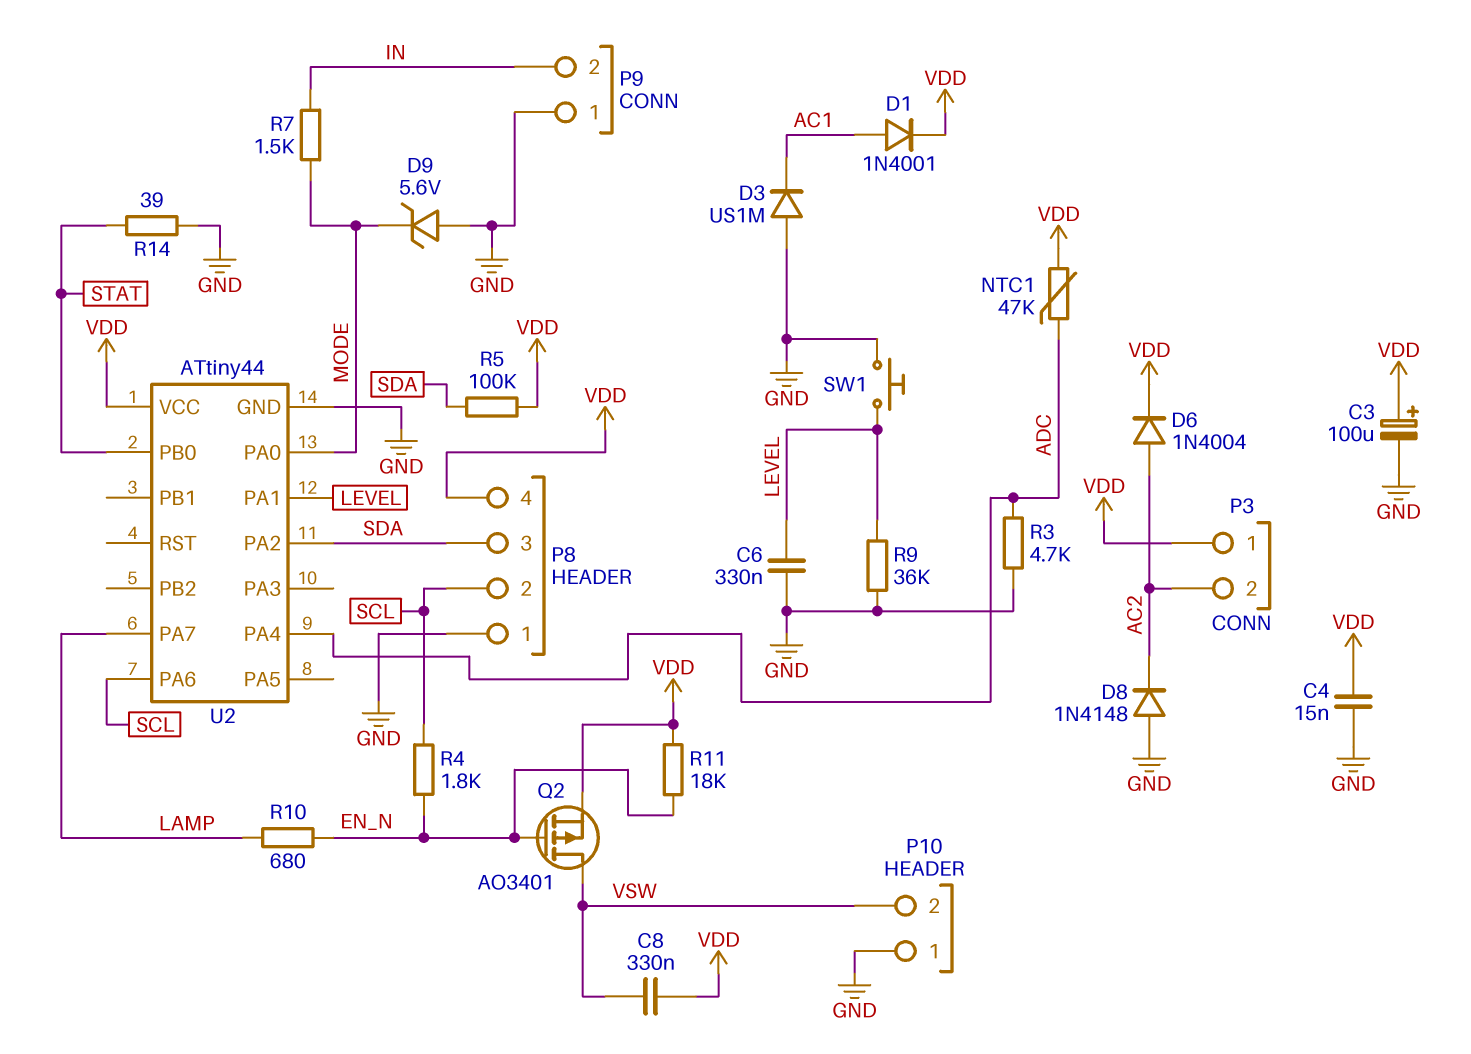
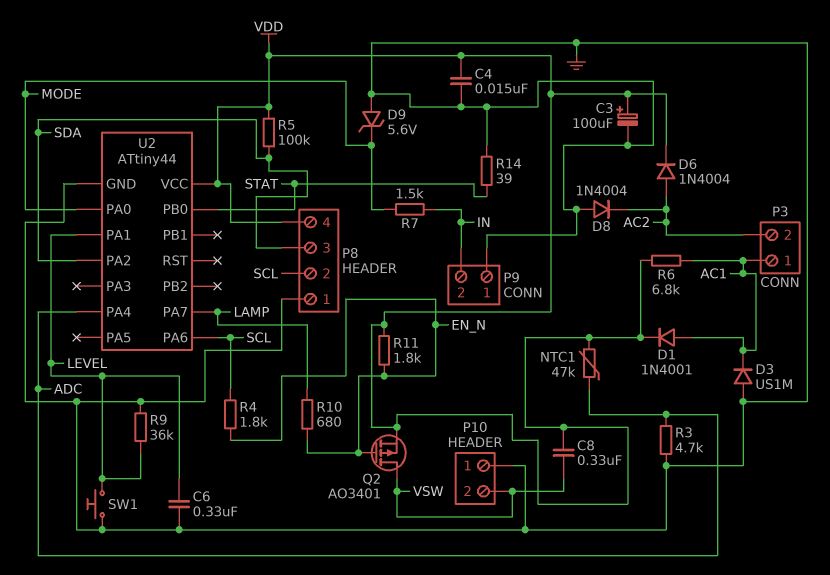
D8: diode 1N4148 (A GND, K AC2) -> diode 1N4004 (A GND, K AC2)
P3 pin 1: VDD -> AC1
R6: none -> 6.8k (AC1, VDD)
R11: 18k (EN_N, VDD) -> 1.8k (EN_N, VDD)

